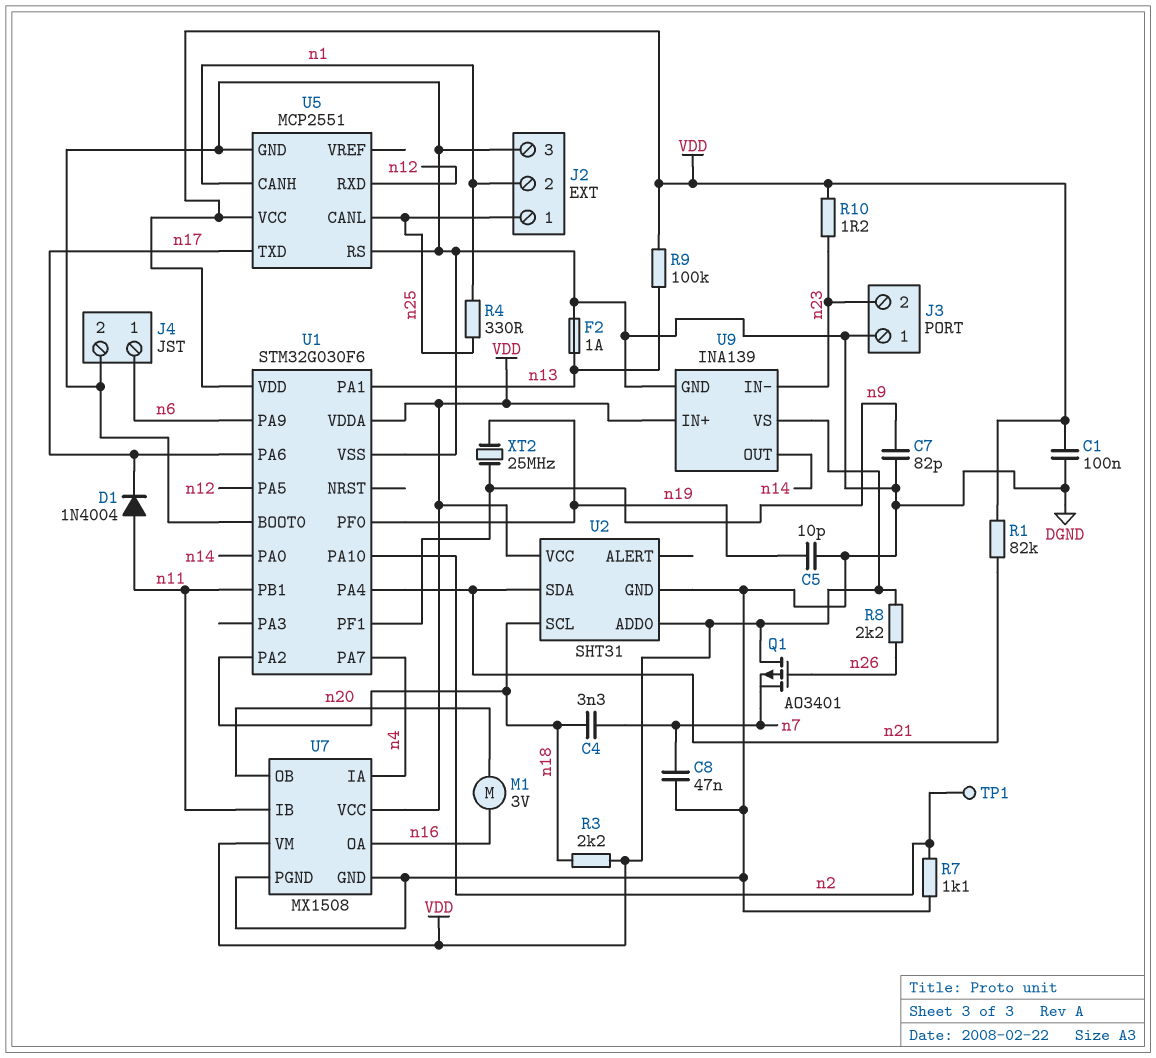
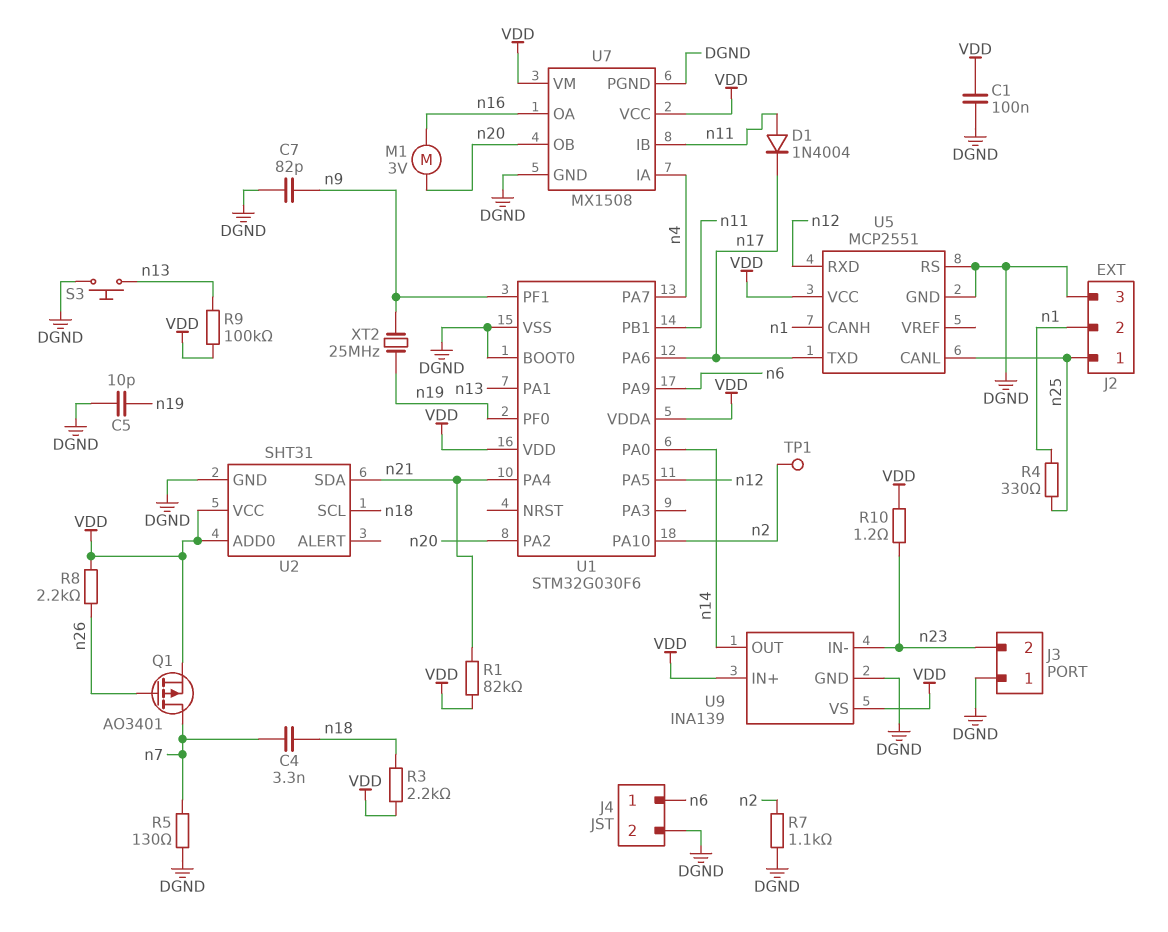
C8: 47nF (DGND, n7) -> none
F2: 1A (DGND, n13) -> none
Q1: PMOS AO3401 (G n26, D VDD, S n7) -> PMOS AO3401 (G n26, D n7, S VDD)
R5: none -> 130 (DGND, n7)
S3: none -> button (DGND, n13)
U1 pin PA2: n18 -> n20

